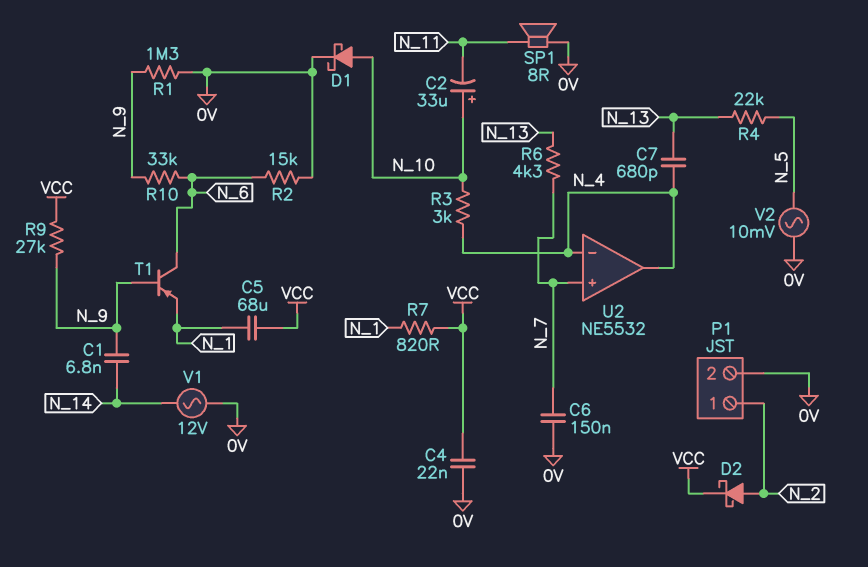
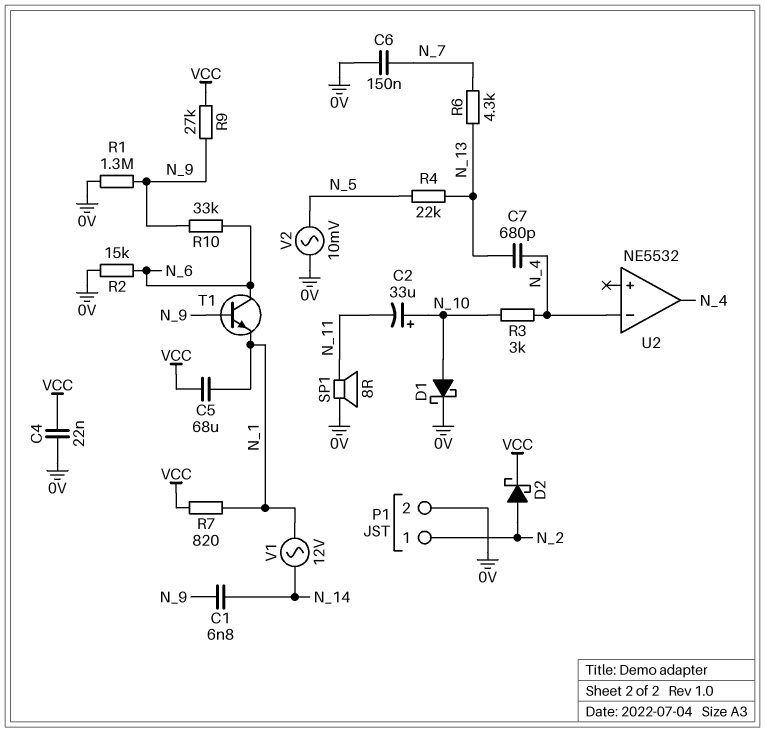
T1: PNP (B N_9, C N_6, E N_1) -> NPN (B N_9, C N_6, E N_1)
U2 pin in+: N_7 -> none
V1: AC 12V (0V, N_14) -> AC 12V (N_1, N_14)

